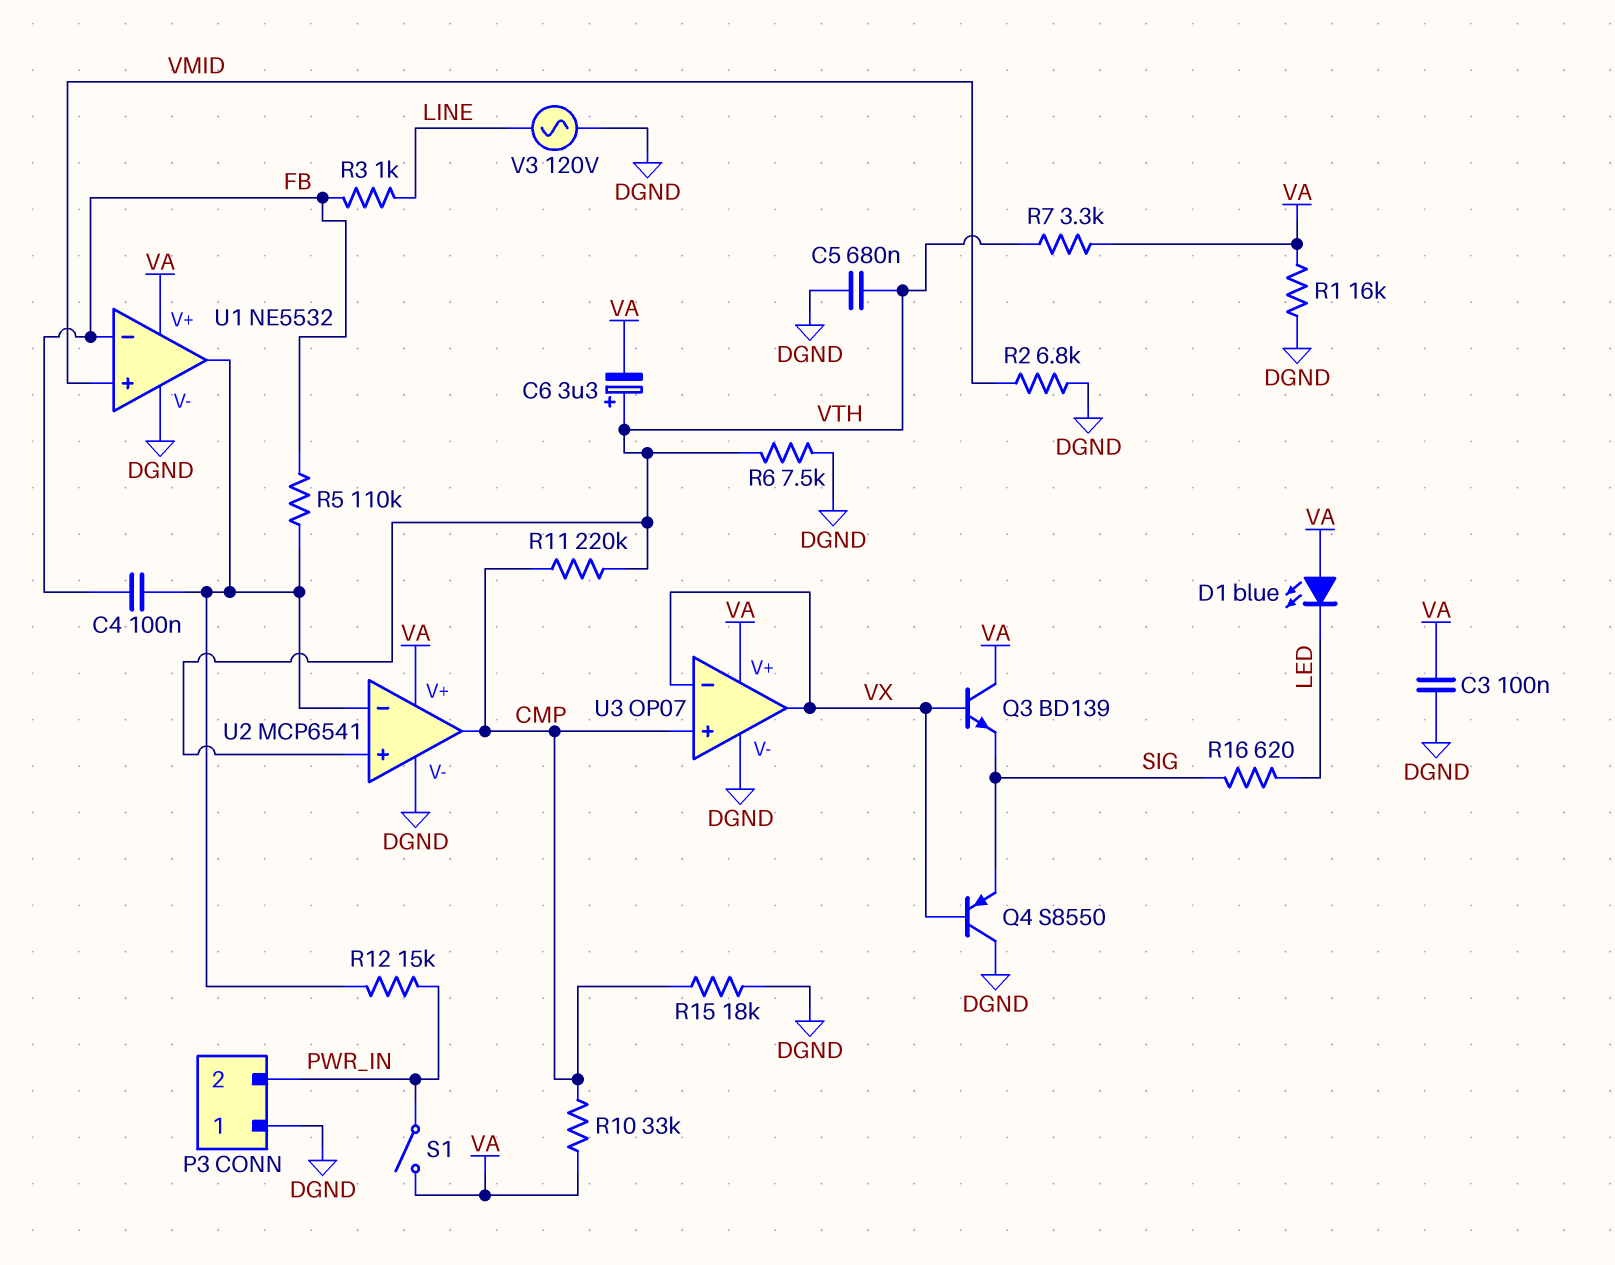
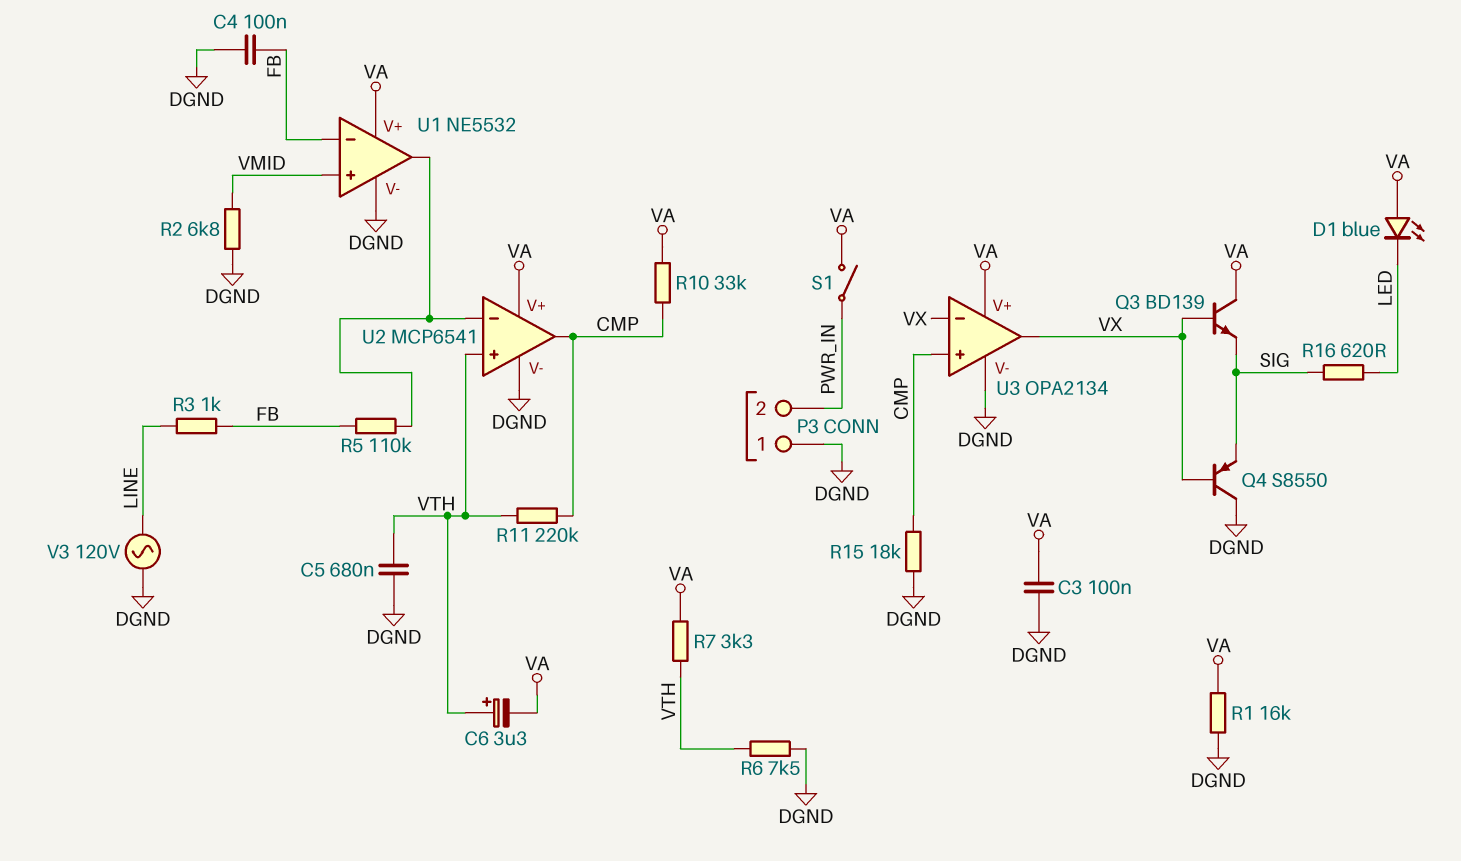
C4: 100nF (FB, U1/out) -> 100nF (DGND, FB)
R12: 15k (PWR_IN, U1/out) -> none
U3: OP07 -> OPA2134

